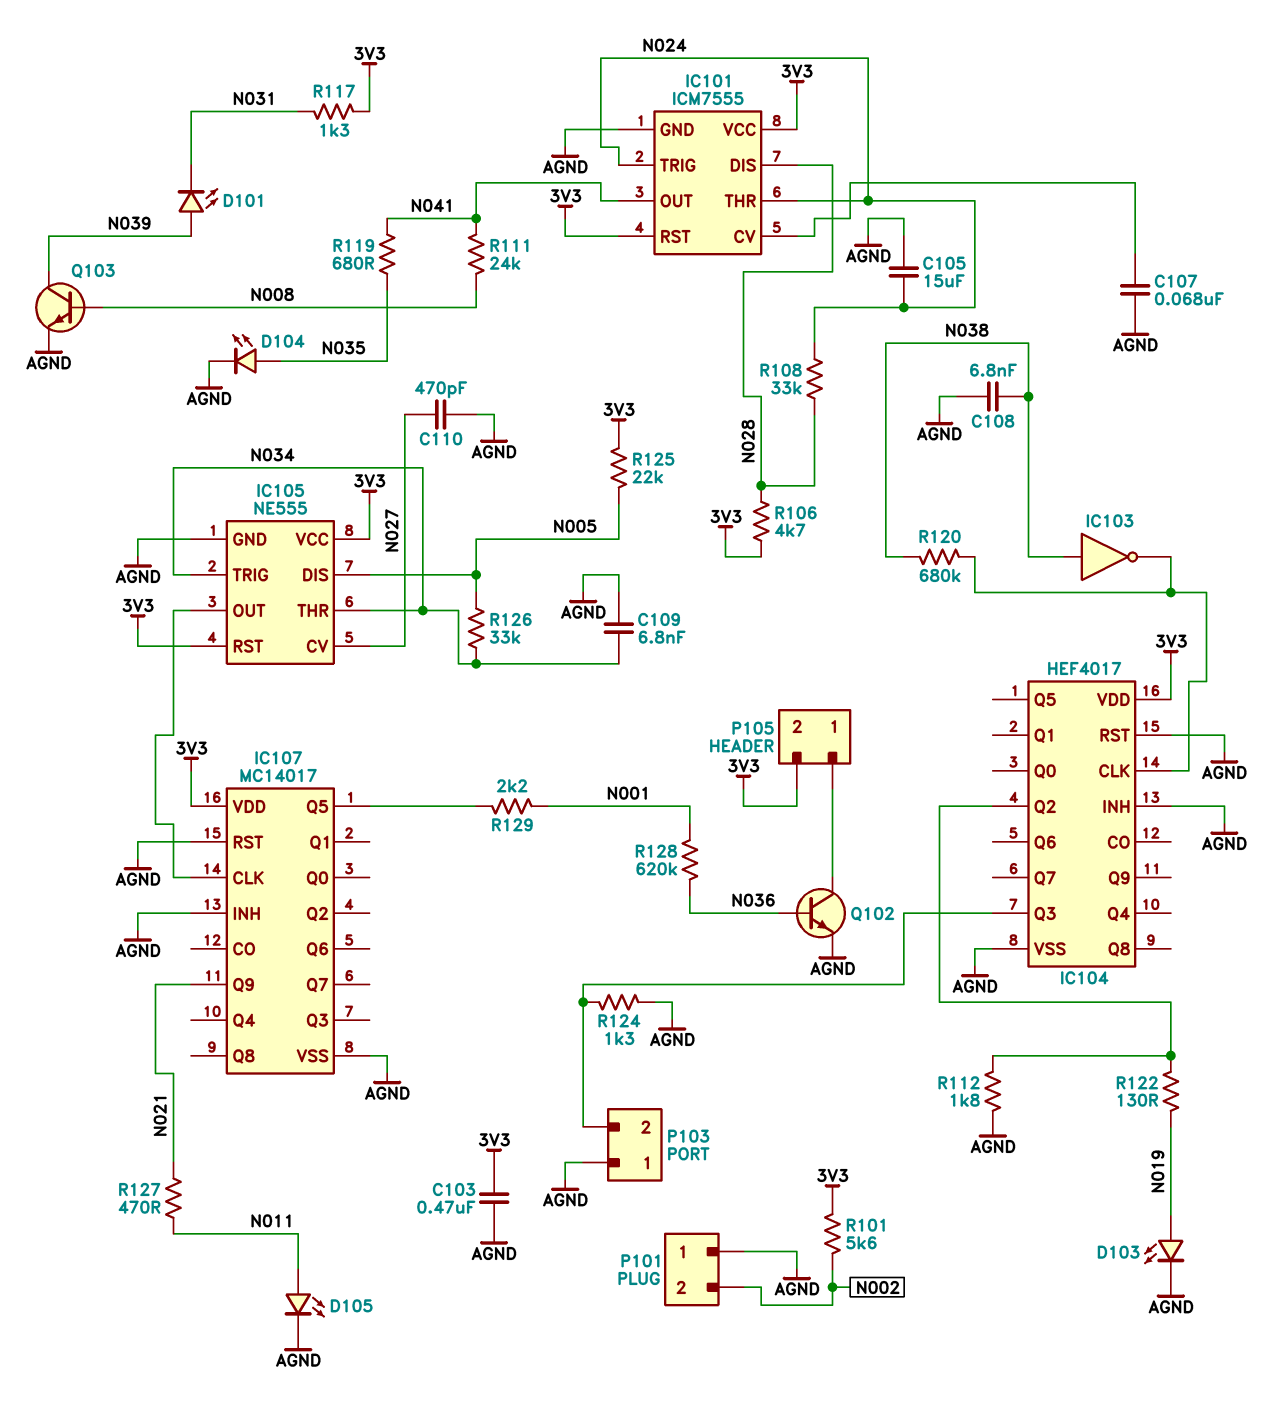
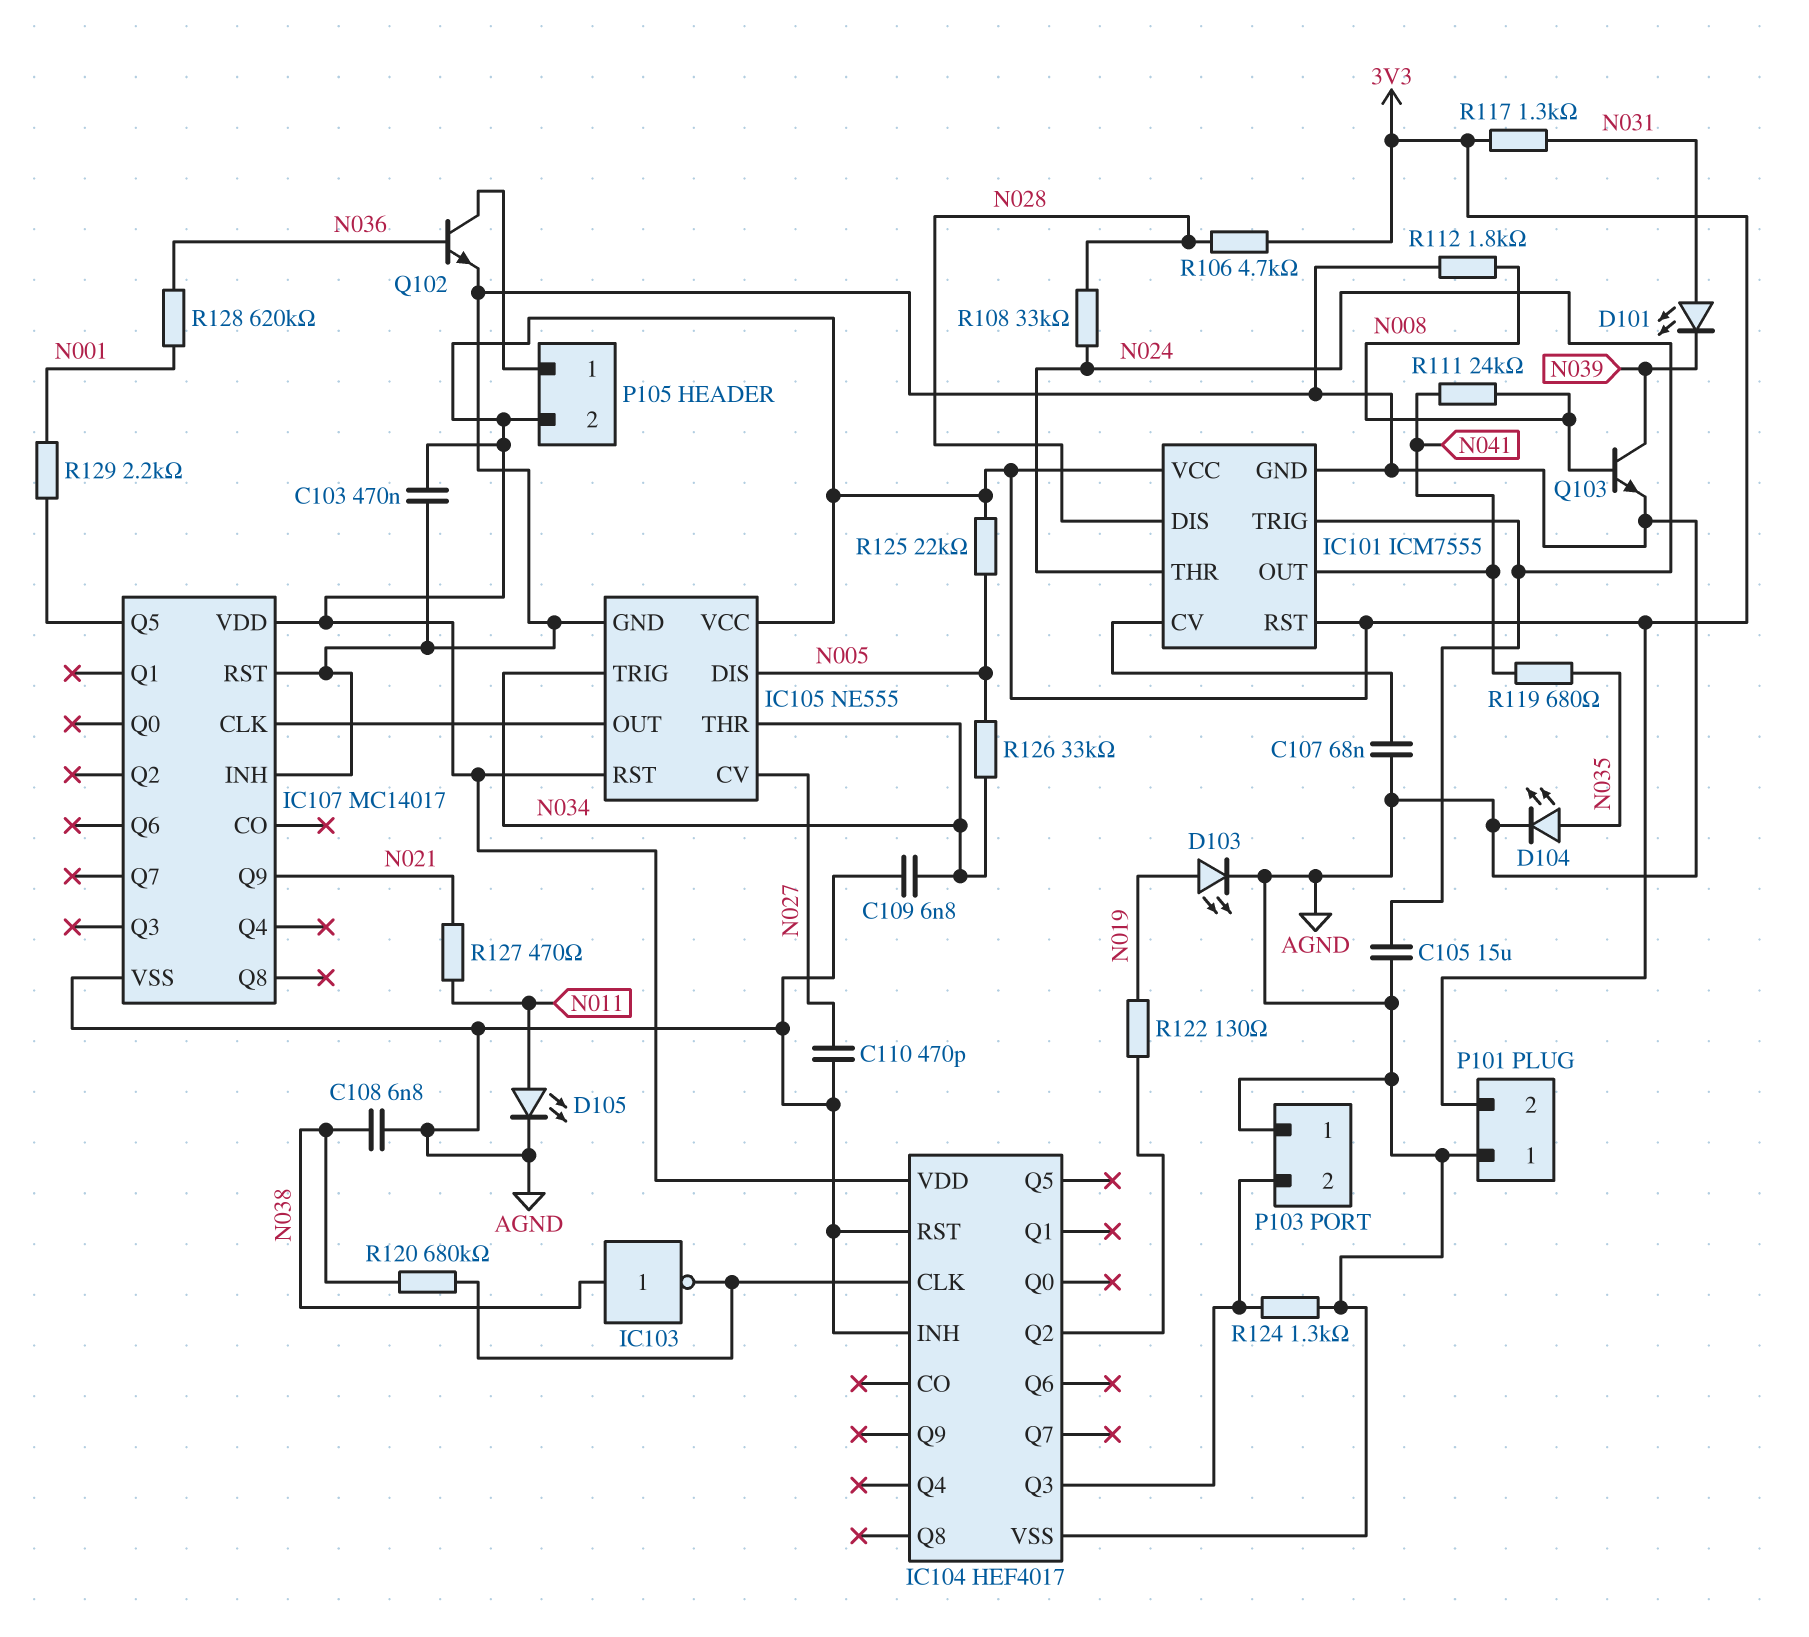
D101: LED (A N039, K N031) -> LED (A N031, K N039)
P101 pin 2: N002 -> 3V3
R101: 5.6k (3V3, N002) -> none
R112: 1.8k (AGND, IC104/Q2) -> 1.8k (AGND, N008)

